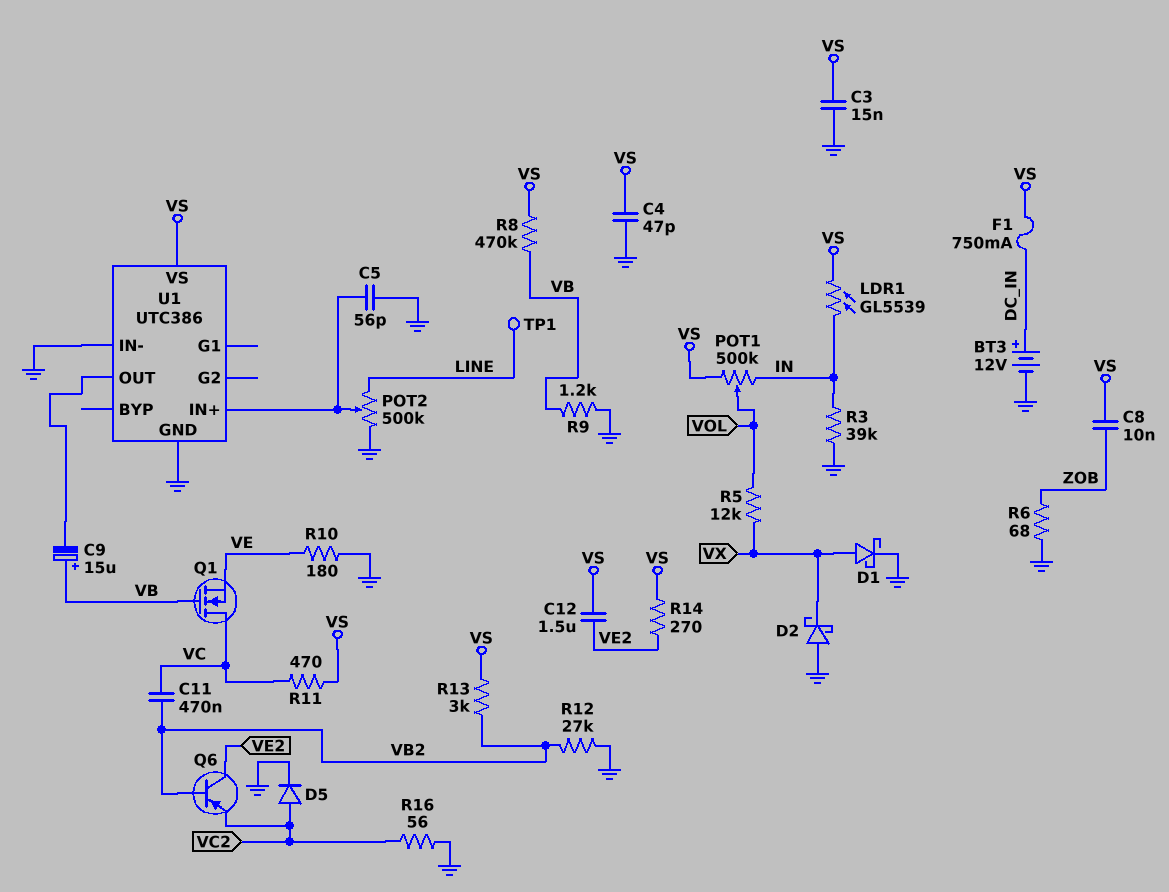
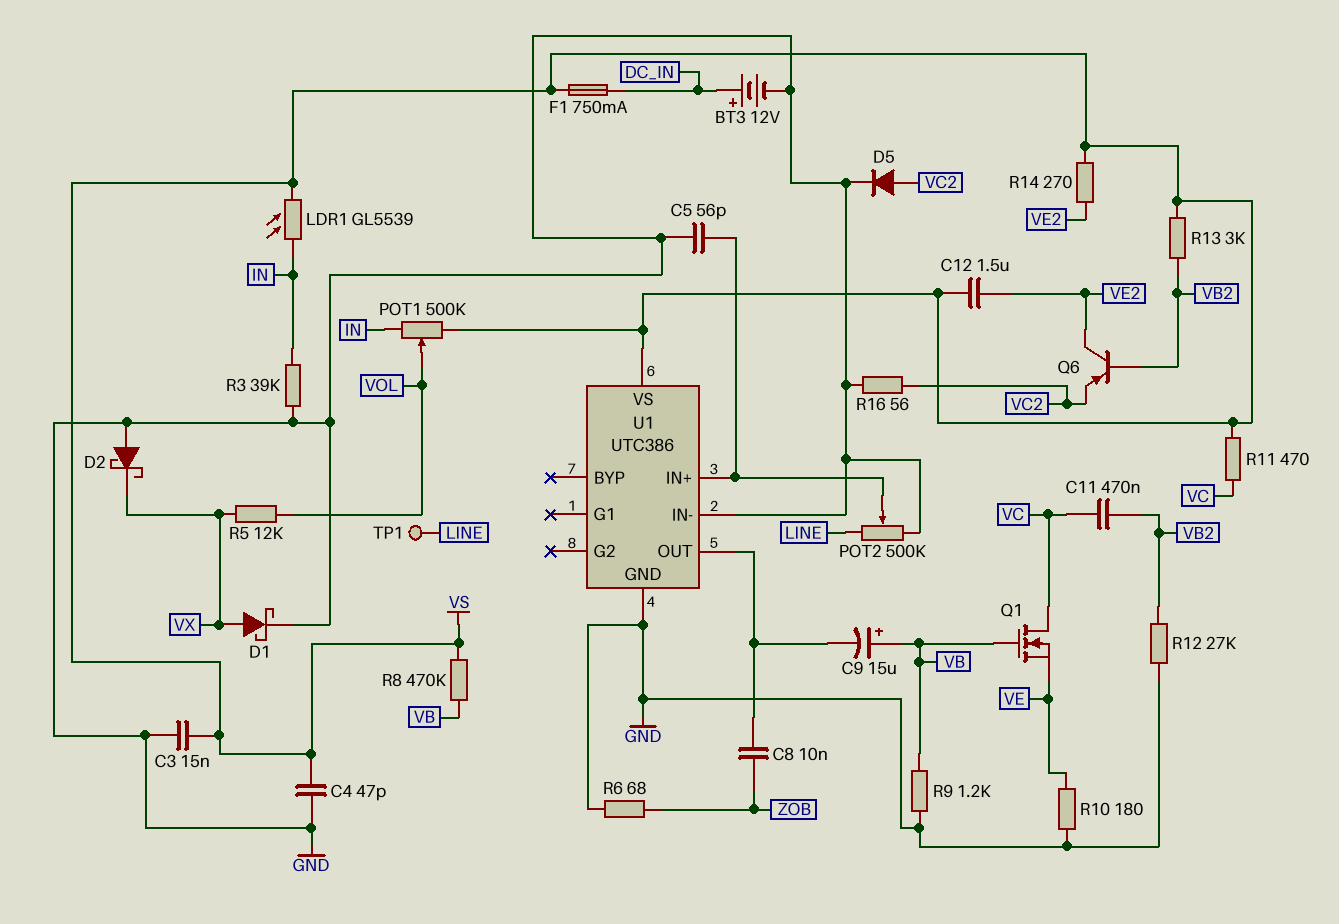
C8: 10nF (VS, ZOB) -> 10nF (U1/OUT, ZOB)

